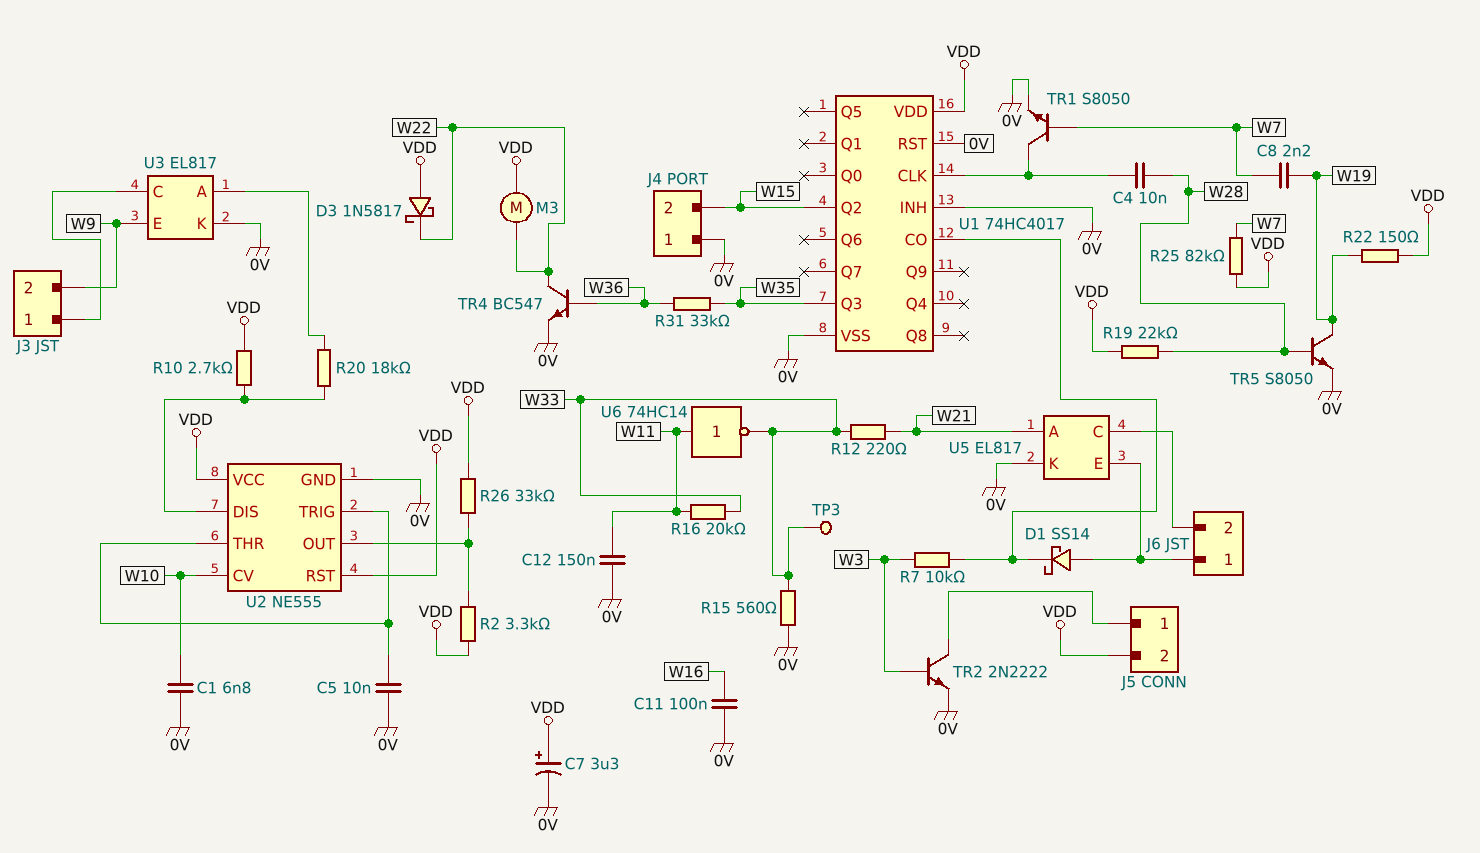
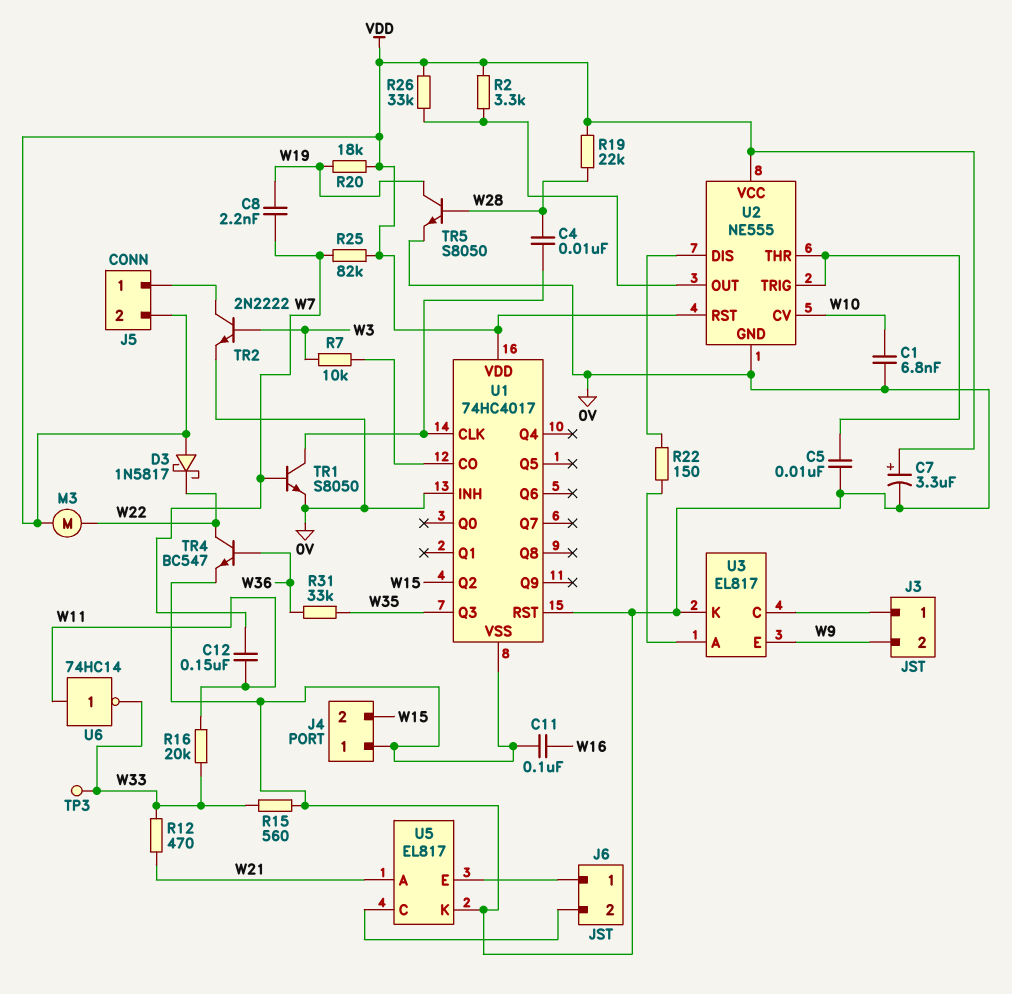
C12: 150nF (0V, W11) -> 150nF (W7, W11)
D1: schottky SS14 (A J6/1, K U1/CO) -> none
R10: 2.7k (U2/DIS, VDD) -> none
R12: 220 (W21, W33) -> 470 (W21, W33)
R20: 18k (U2/DIS, U3/A) -> 18k (VDD, W19)
R22: 150 (VDD, W19) -> 150 (U2/DIS, U3/A)

